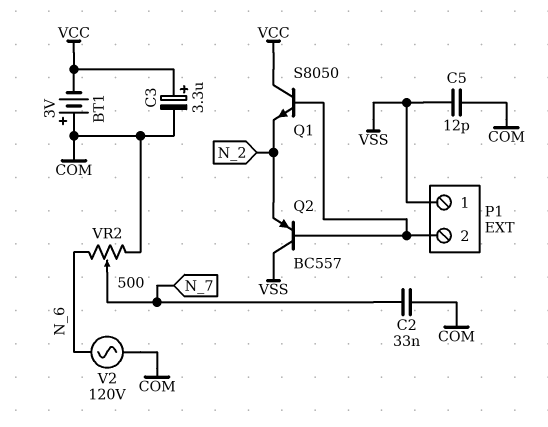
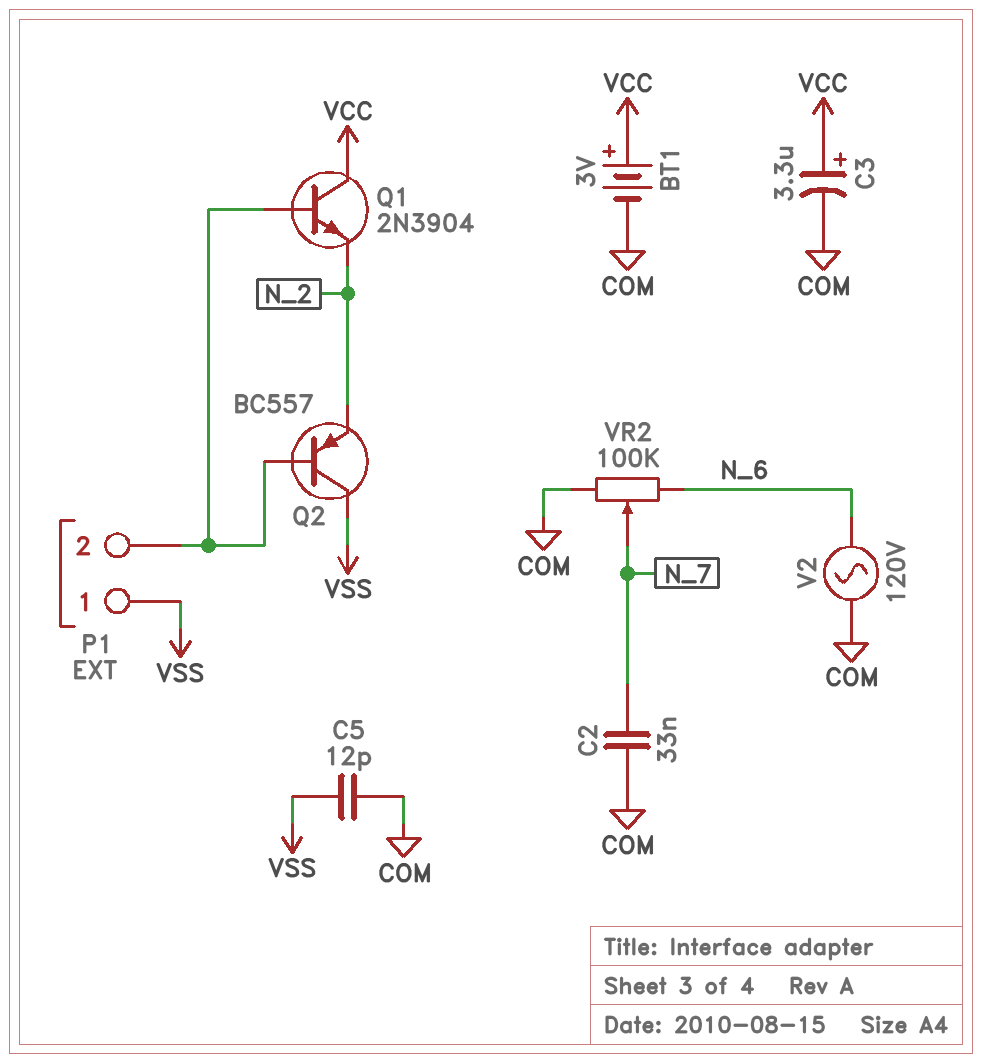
BT1: 3V (plus COM, minus VCC) -> 3V (plus VCC, minus COM)
Q1: NPN S8050 (B P1/2, C VCC, E N_2) -> NPN 2N3904 (B P1/2, C VCC, E N_2)
VR2: 500 (COM, N_6, wiper N_7) -> 100k (COM, N_6, wiper N_7)

